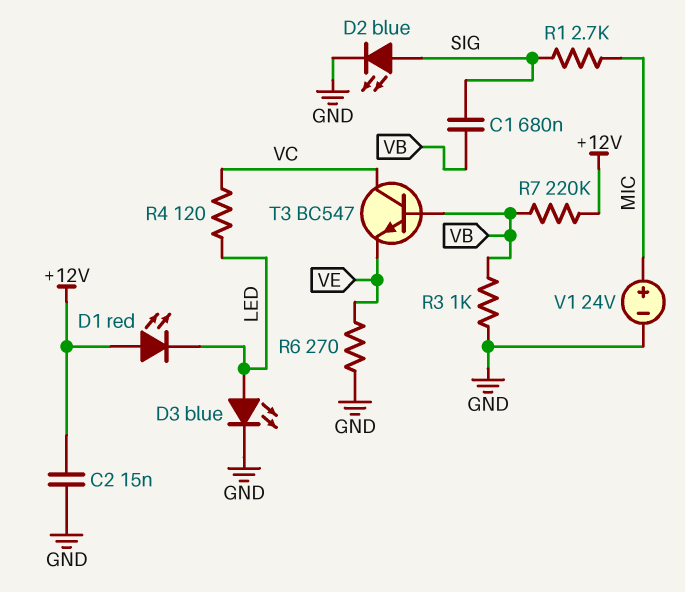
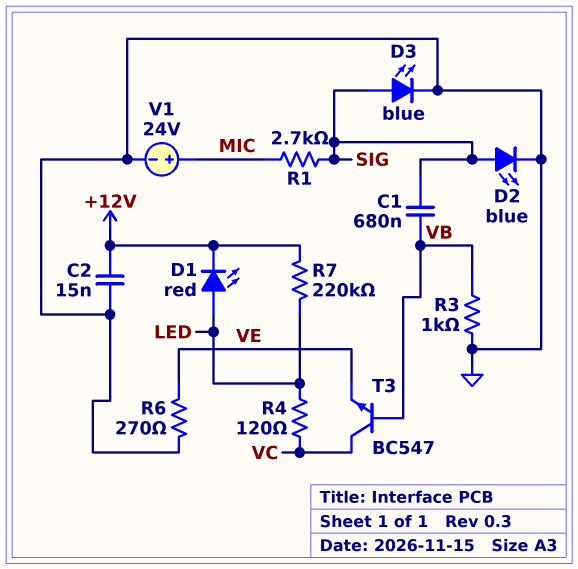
D1: LED red (A +12V, K LED) -> LED red (A LED, K +12V)
D3: LED blue (A LED, K GND) -> LED blue (A SIG, K GND)
R7: 220k (+12V, VB) -> 220k (+12V, LED)

